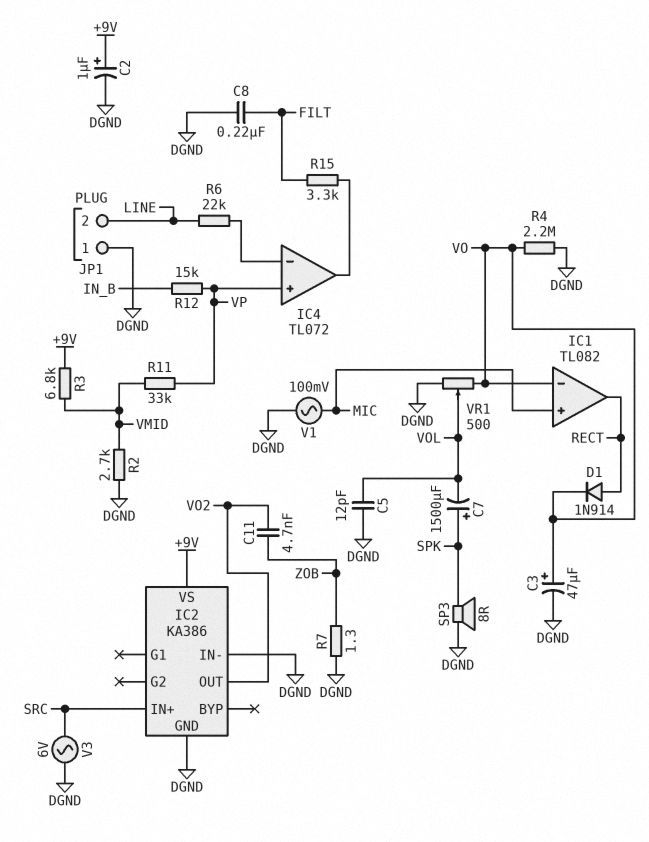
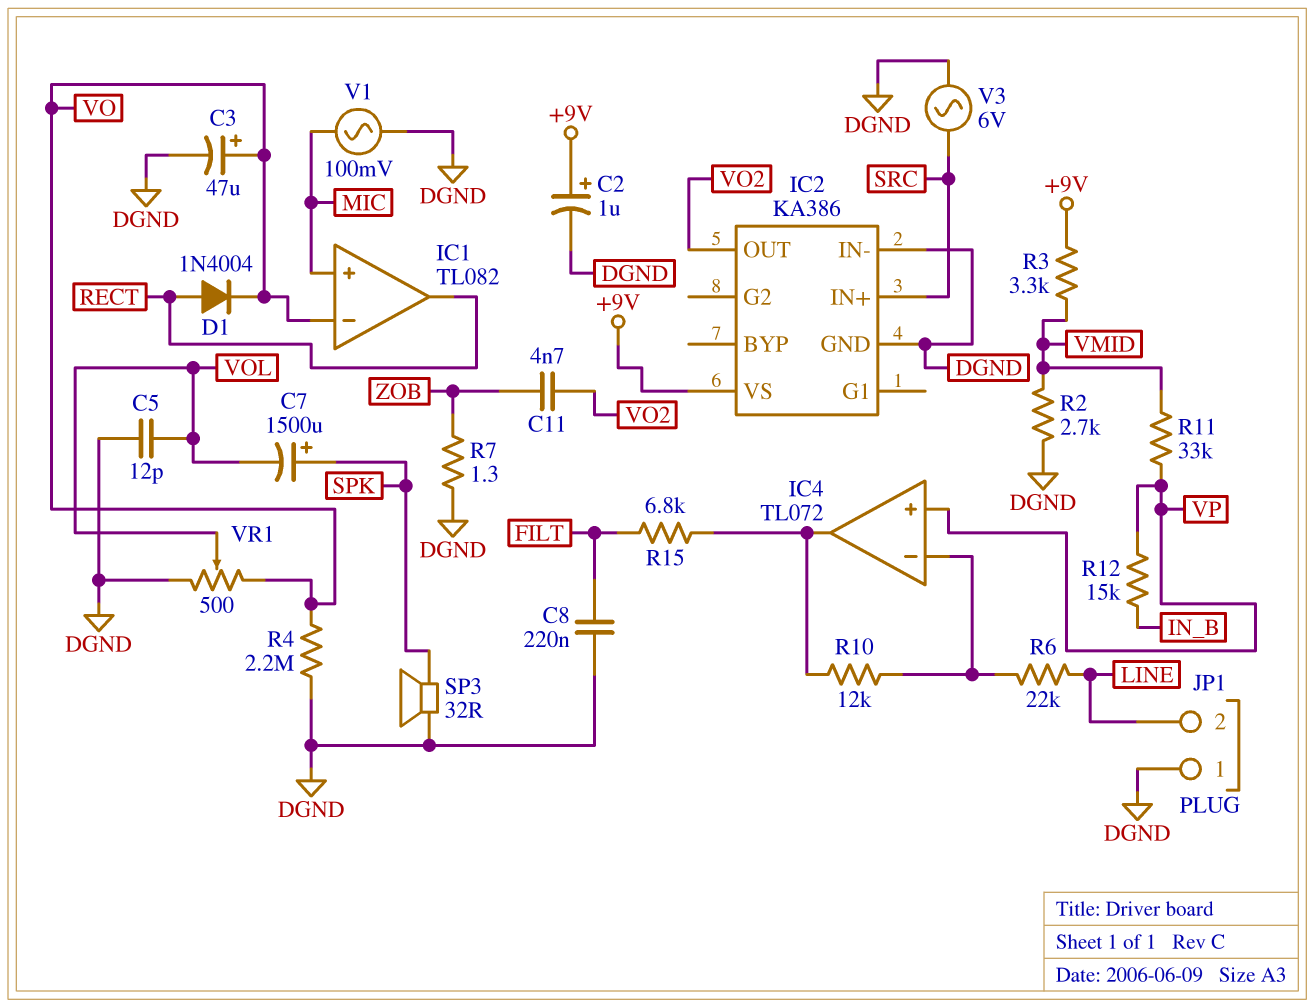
D1: diode 1N914 (A RECT, K VO) -> diode 1N4004 (A RECT, K VO)
R3: 6.8k (+9V, VMID) -> 3.3k (+9V, VMID)
R10: none -> 12k (IC4/in-, IC4/out)
R15: 3.3k (FILT, IC4/out) -> 6.8k (FILT, IC4/out)
SP3: speaker 8R (DGND, SPK) -> speaker 32R (DGND, SPK)

